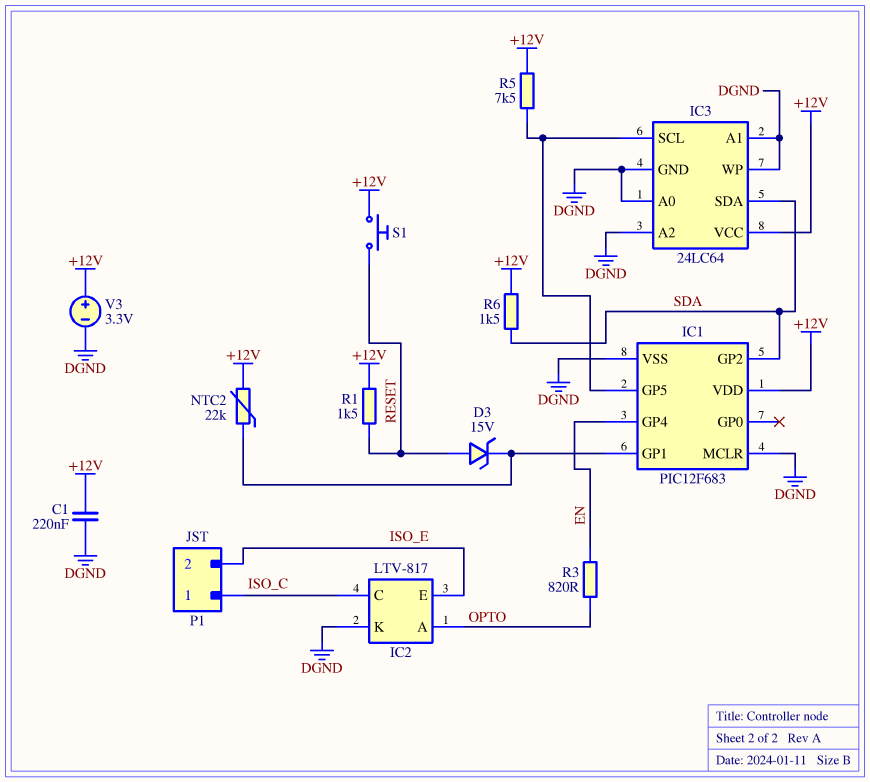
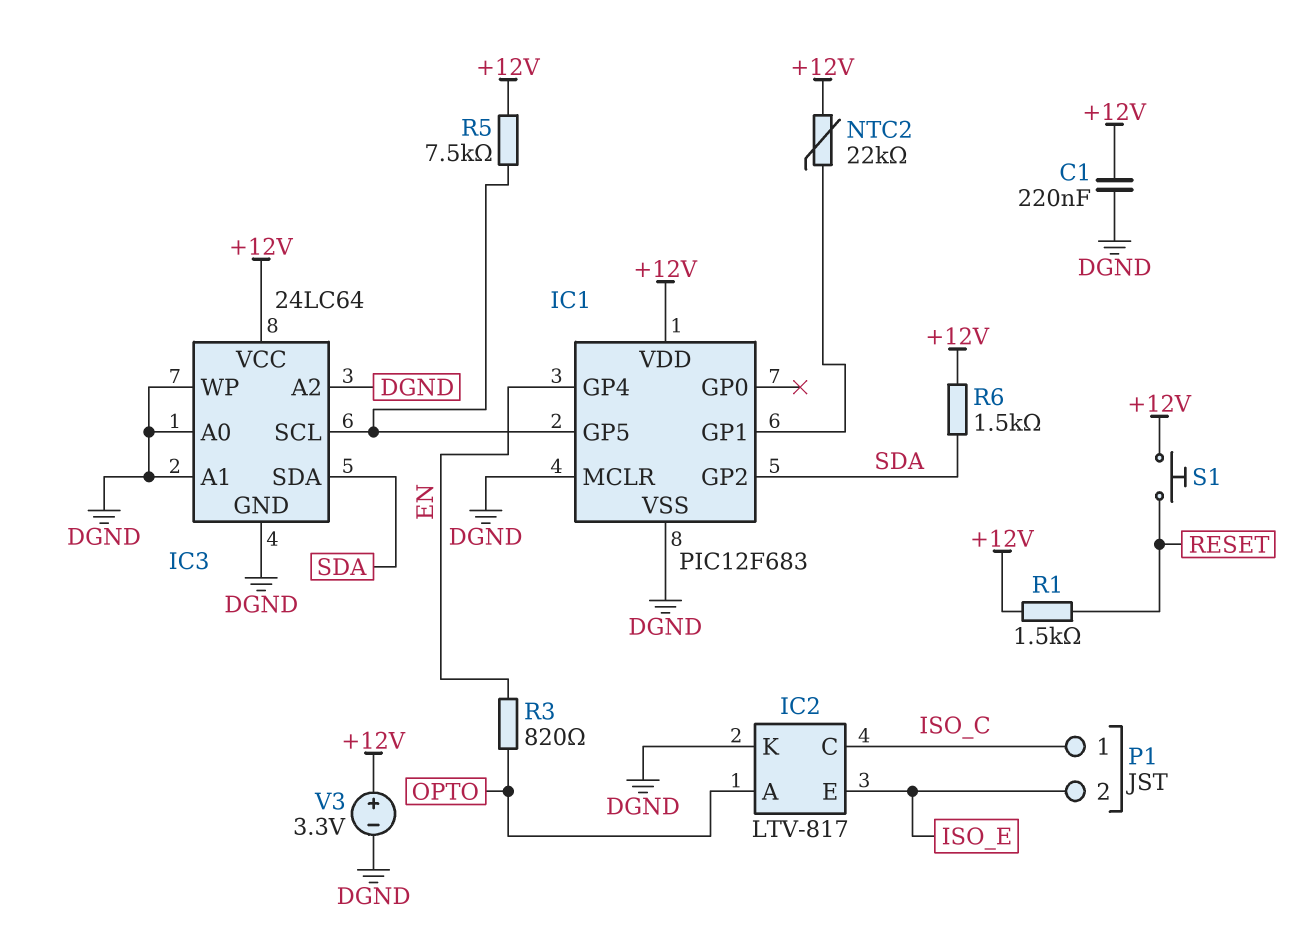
D3: zener 15V (A RESET, K IC1/GP1) -> none

